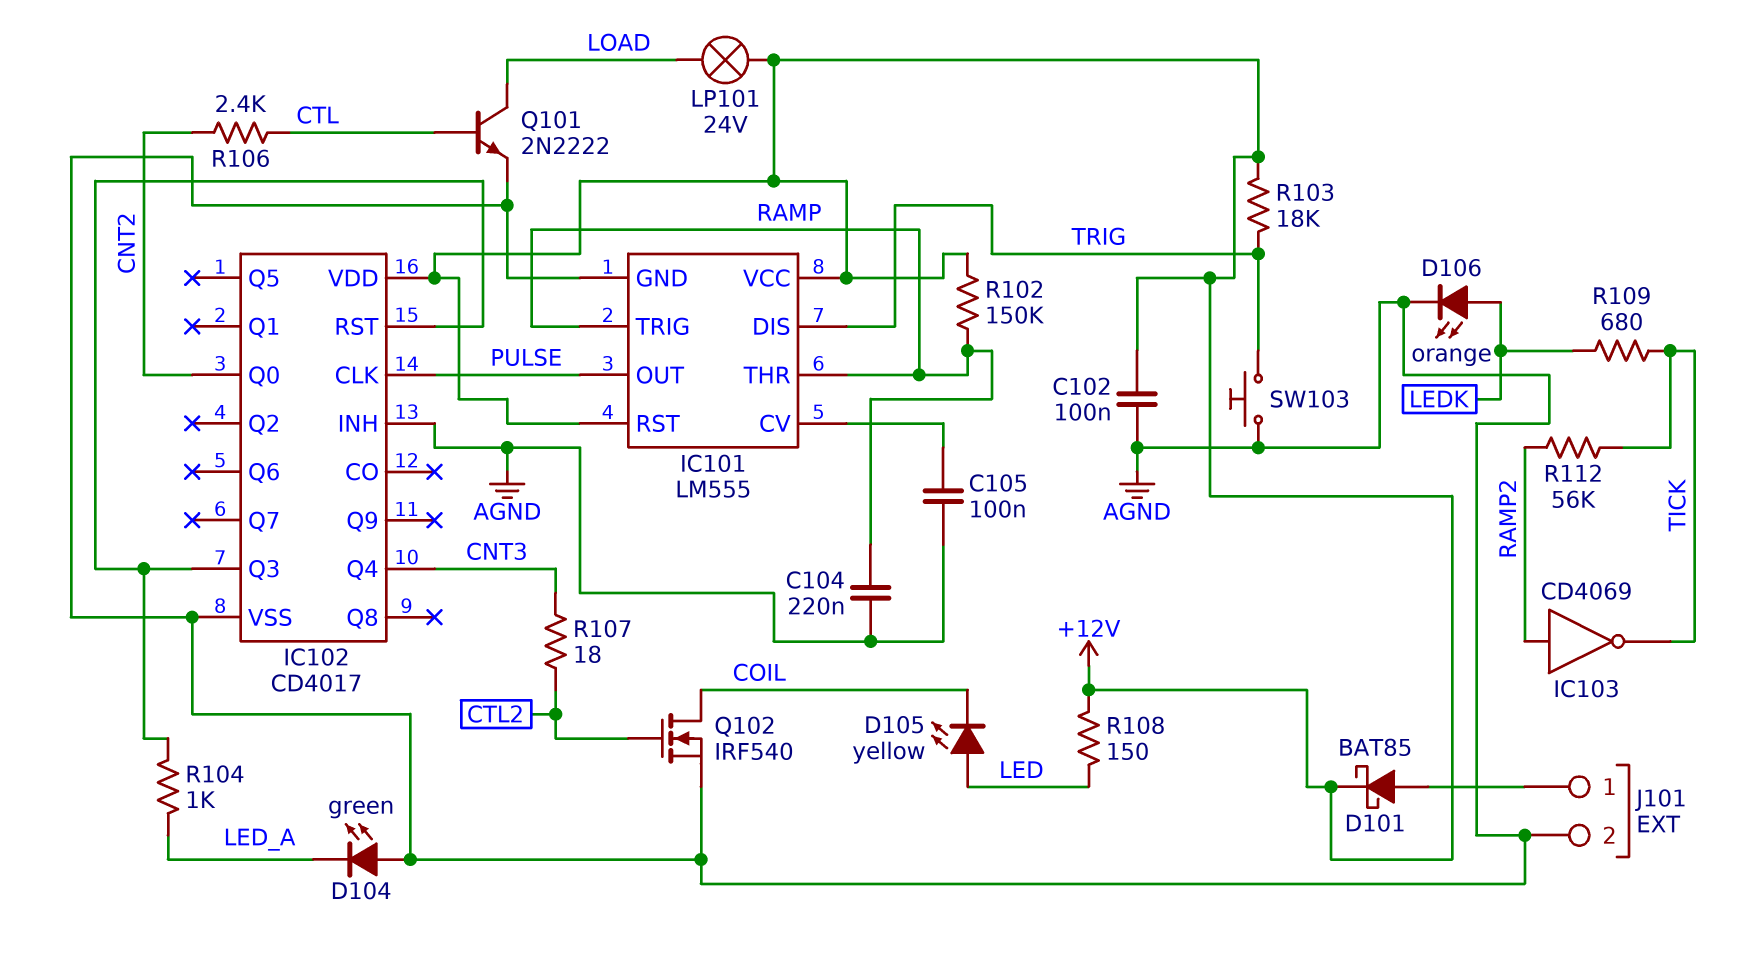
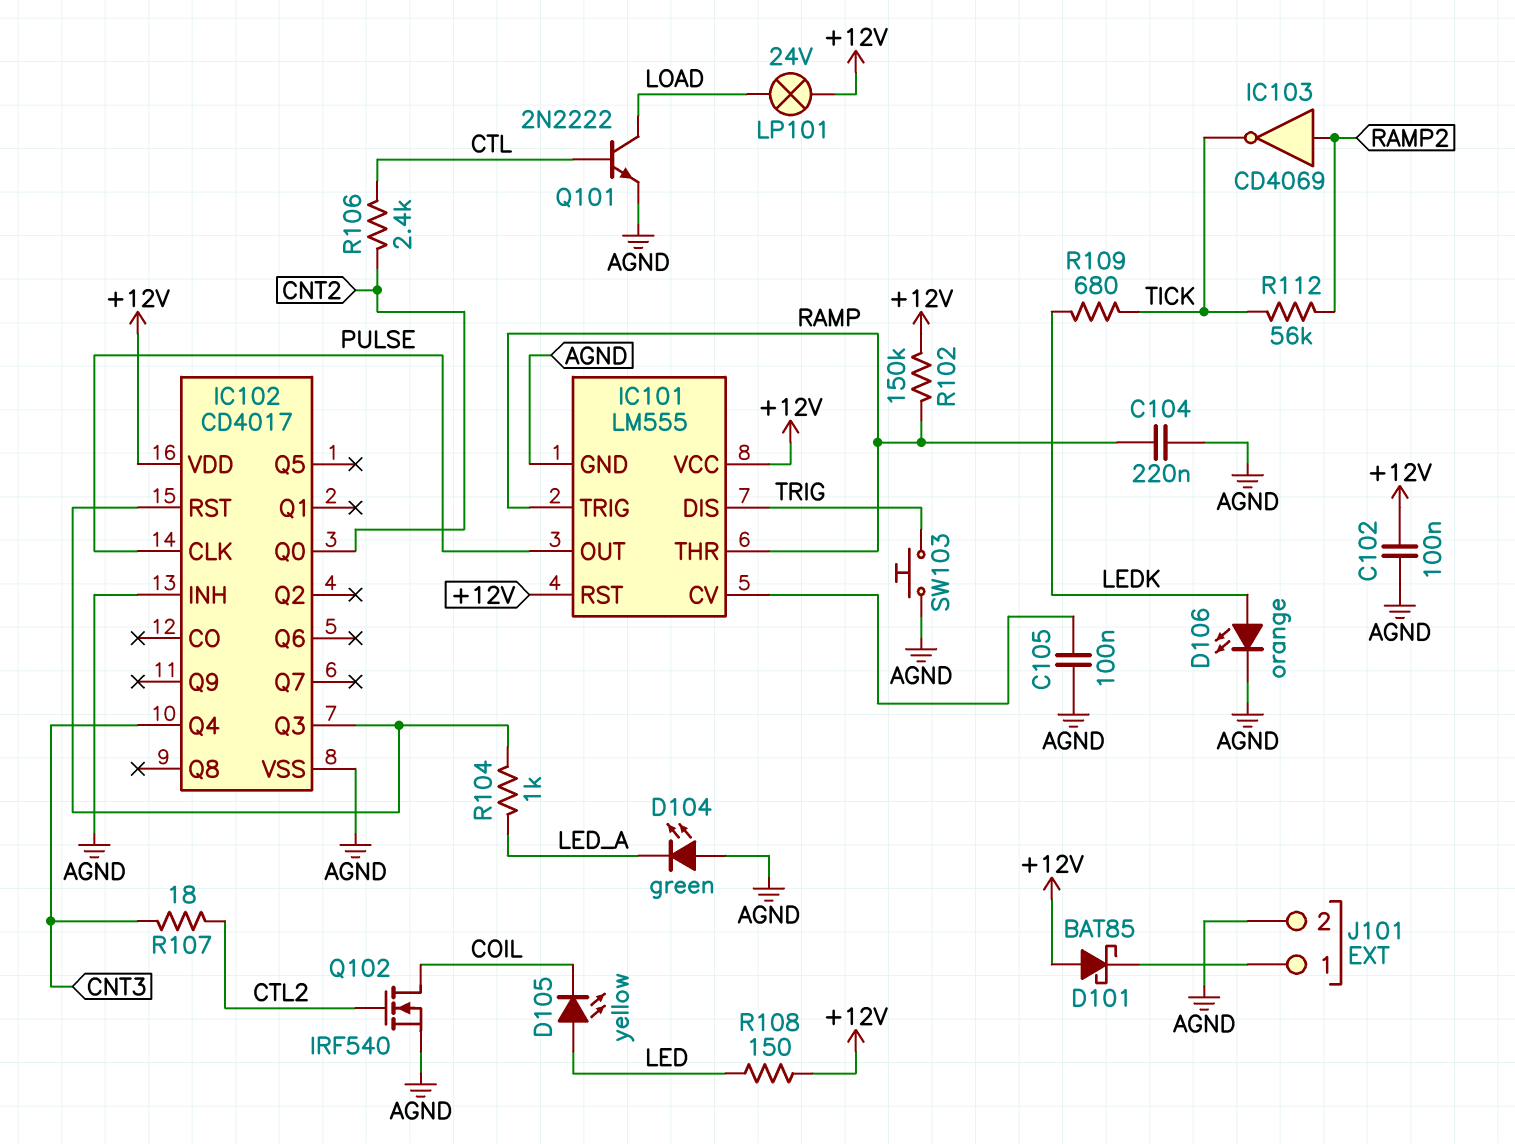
D101: schottky BAT85 (A J101/1, K +12V) -> schottky BAT85 (A +12V, K J101/1)
R103: 18k (+12V, TRIG) -> none

